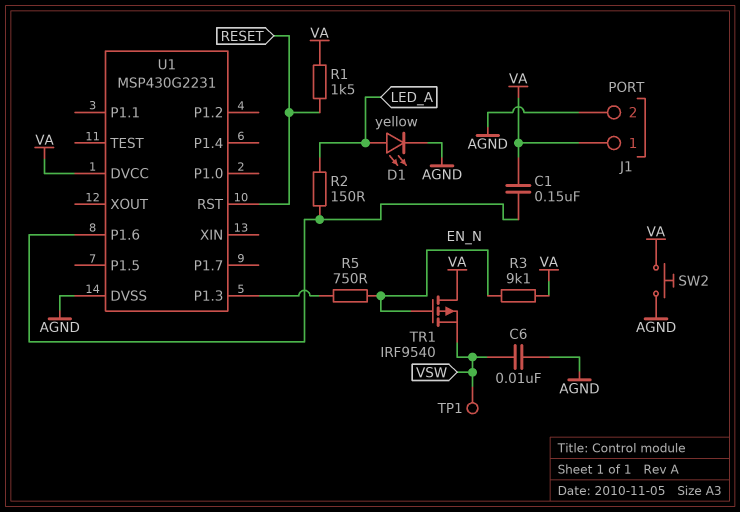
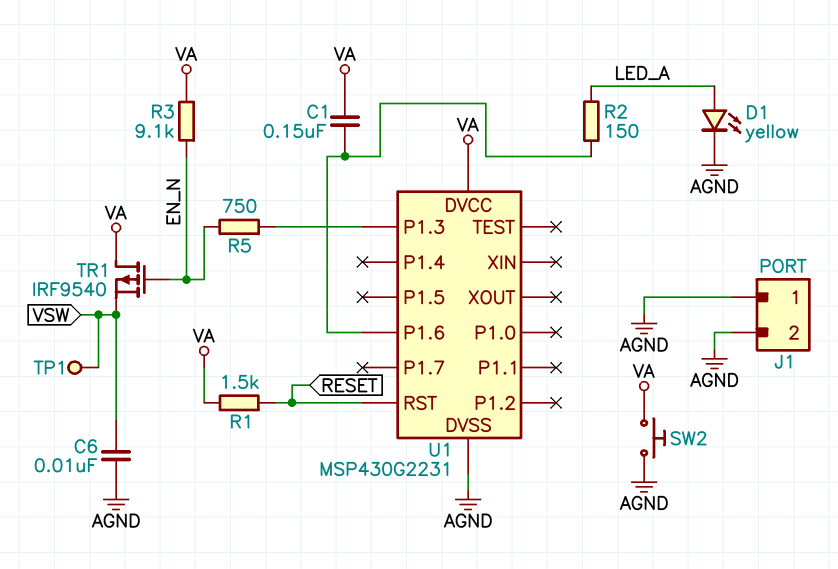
J1 pin 1: VA -> AGND

